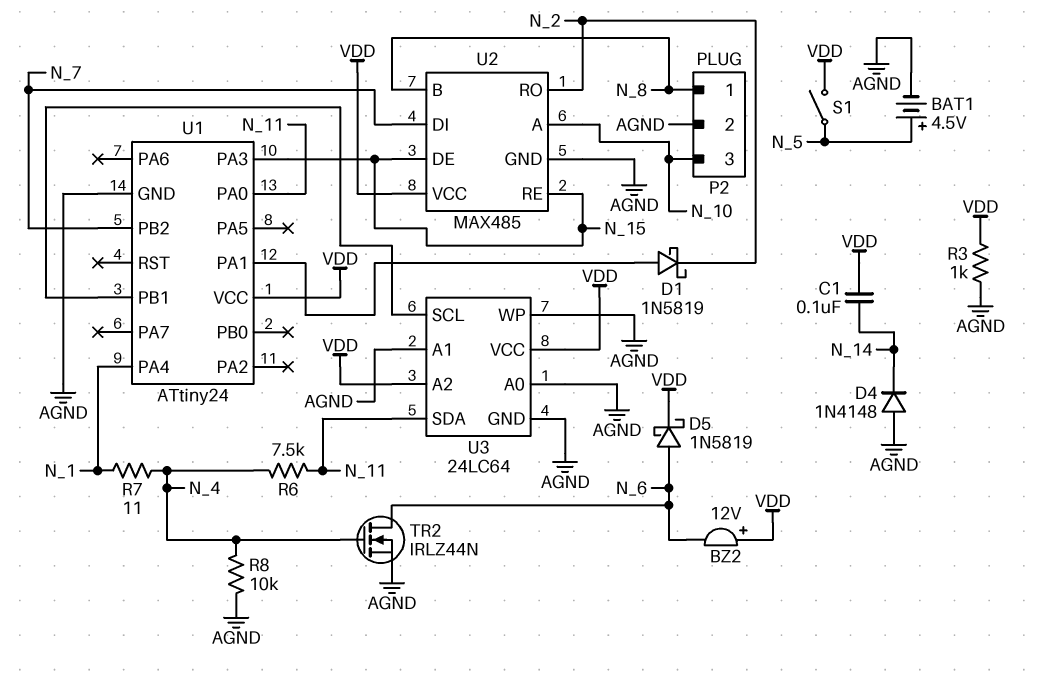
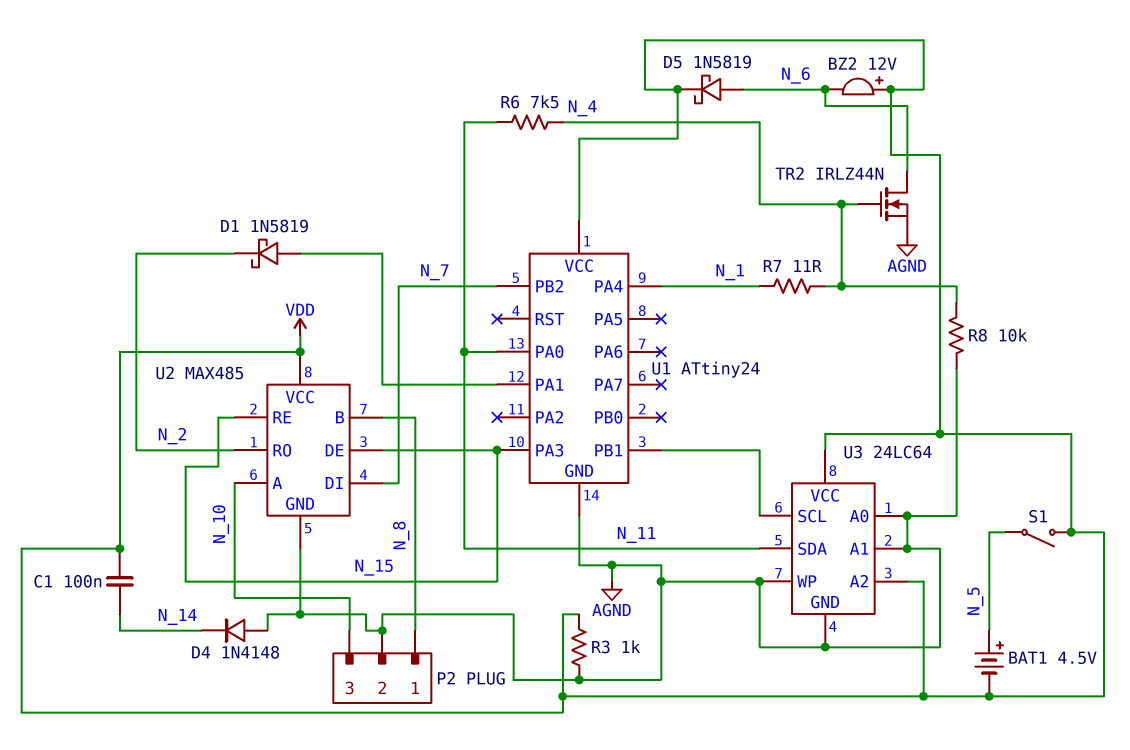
BAT1: 4.5V (plus N_5, minus AGND) -> 4.5V (plus N_5, minus VDD)

